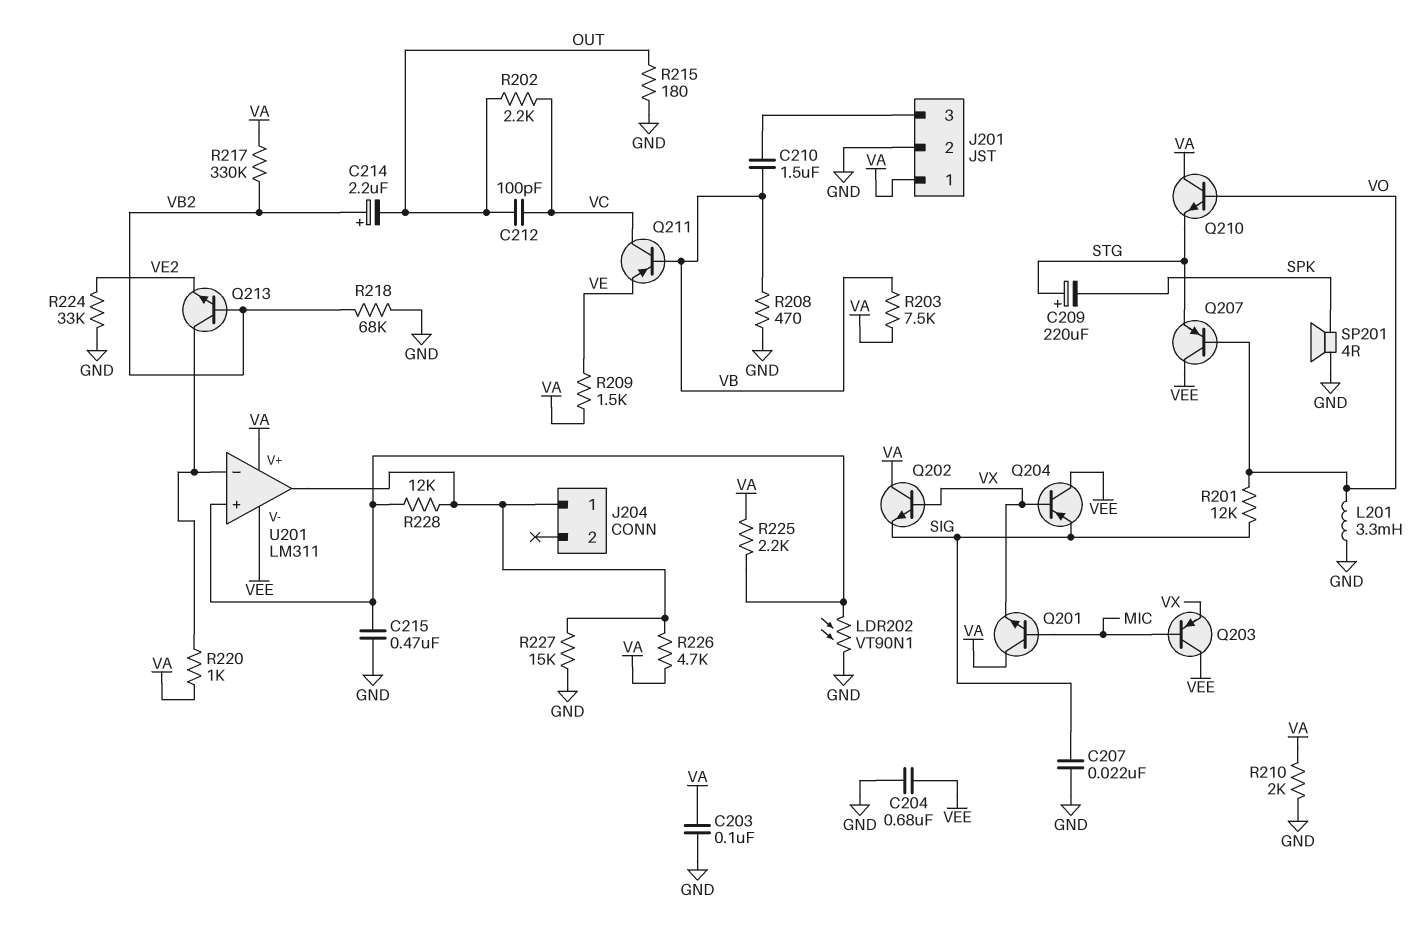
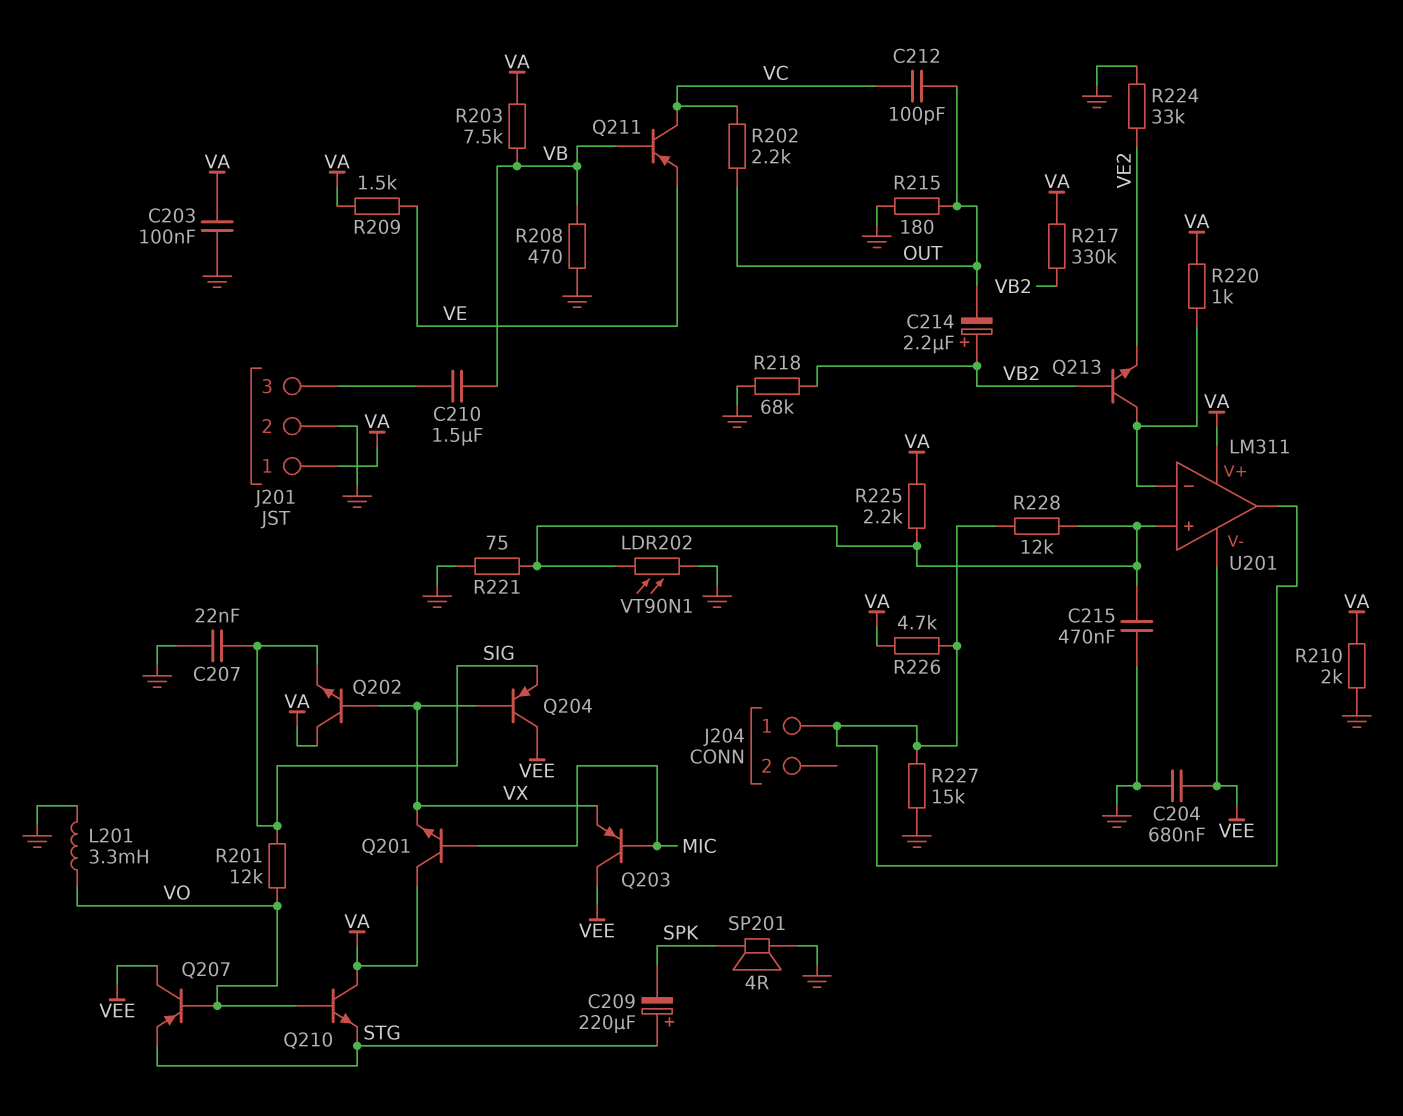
R221: none -> 75 (GND, U201/in+)

